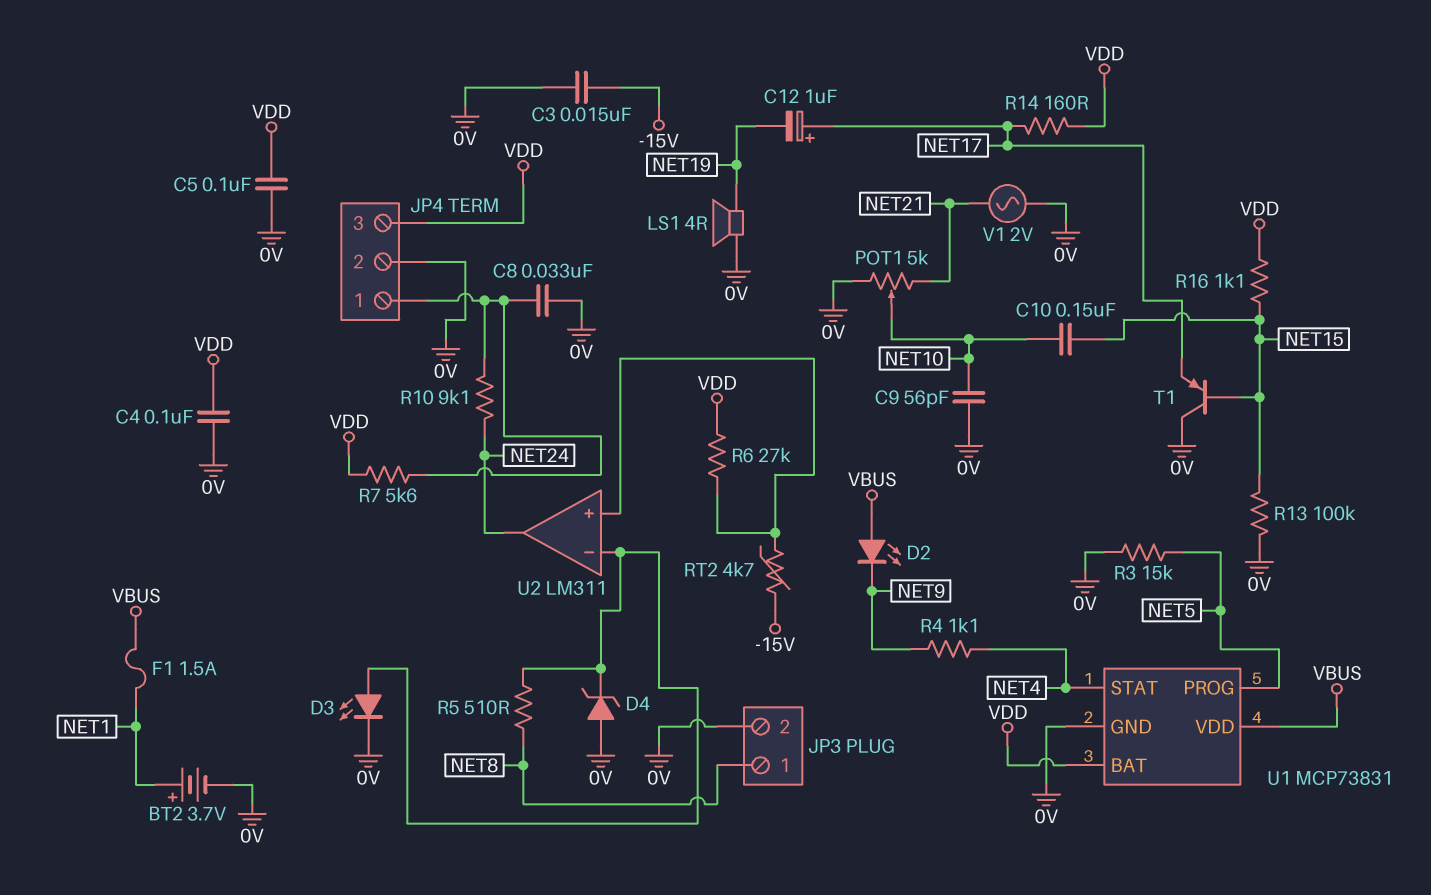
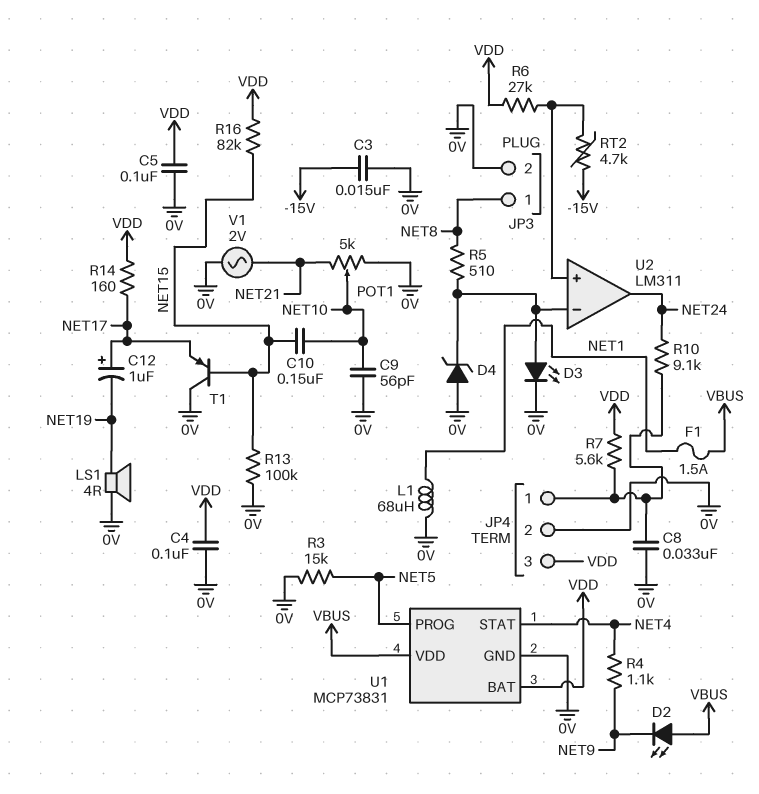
BT2: 3.7V (plus NET1, minus 0V) -> none
L1: none -> 68uH (0V, NET1)
R16: 1.1k (NET15, VDD) -> 82k (NET15, VDD)

